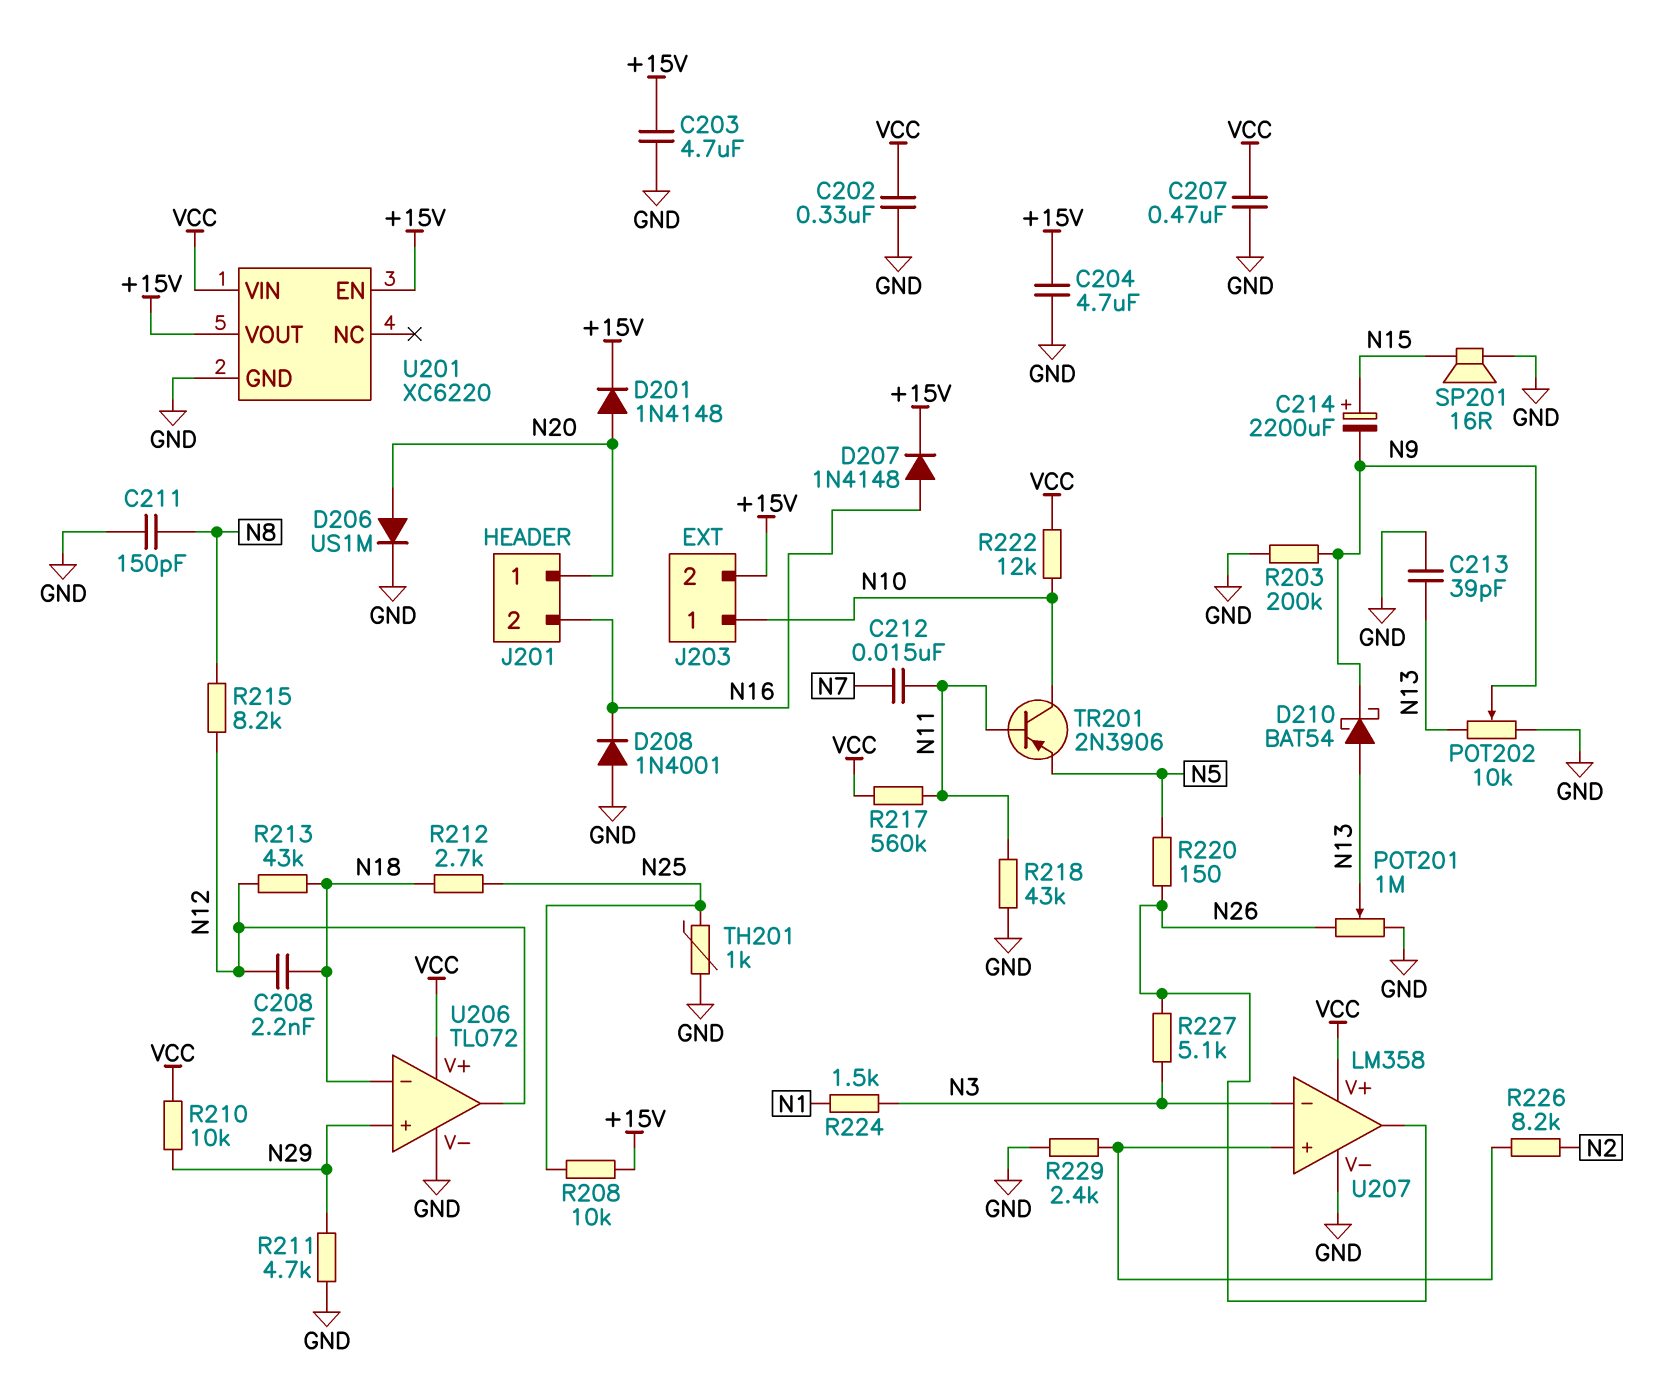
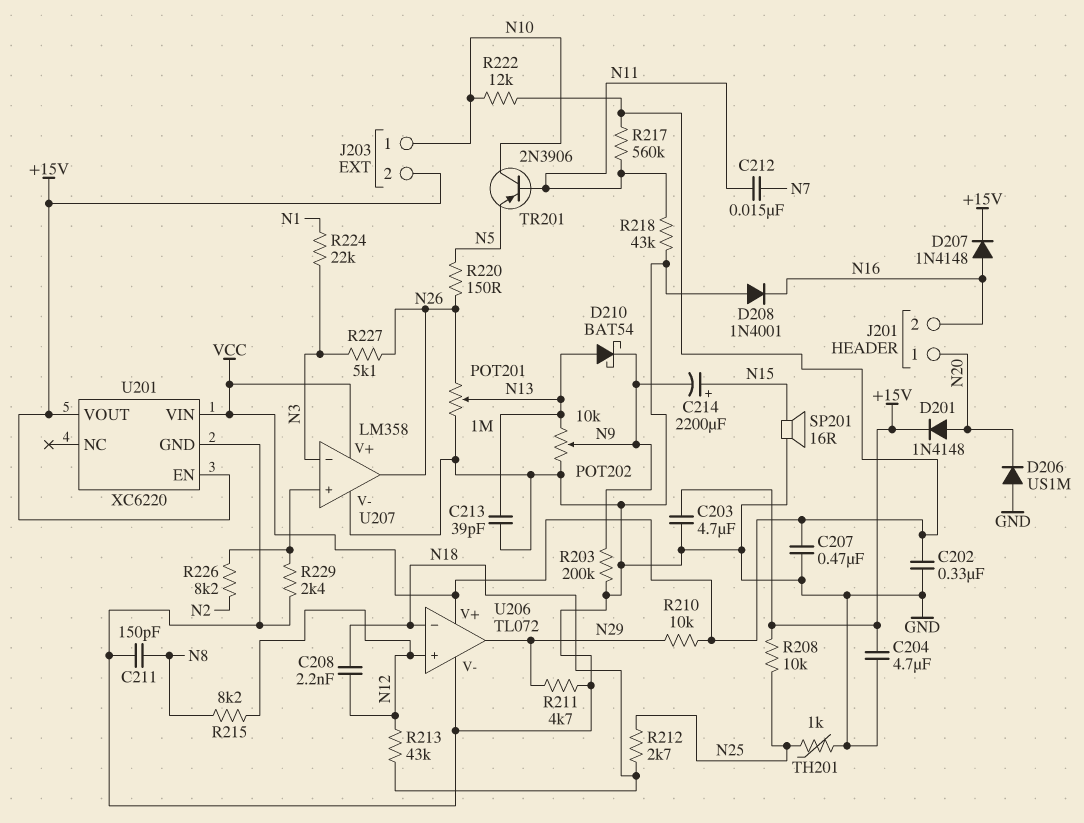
D206: diode US1M (A N20, K GND) -> diode US1M (A GND, K N20)
R224: 1.5k (N1, N3) -> 22k (N1, N3)
U206 pin in+: N29 -> N12
U206 pin out: N12 -> N29

